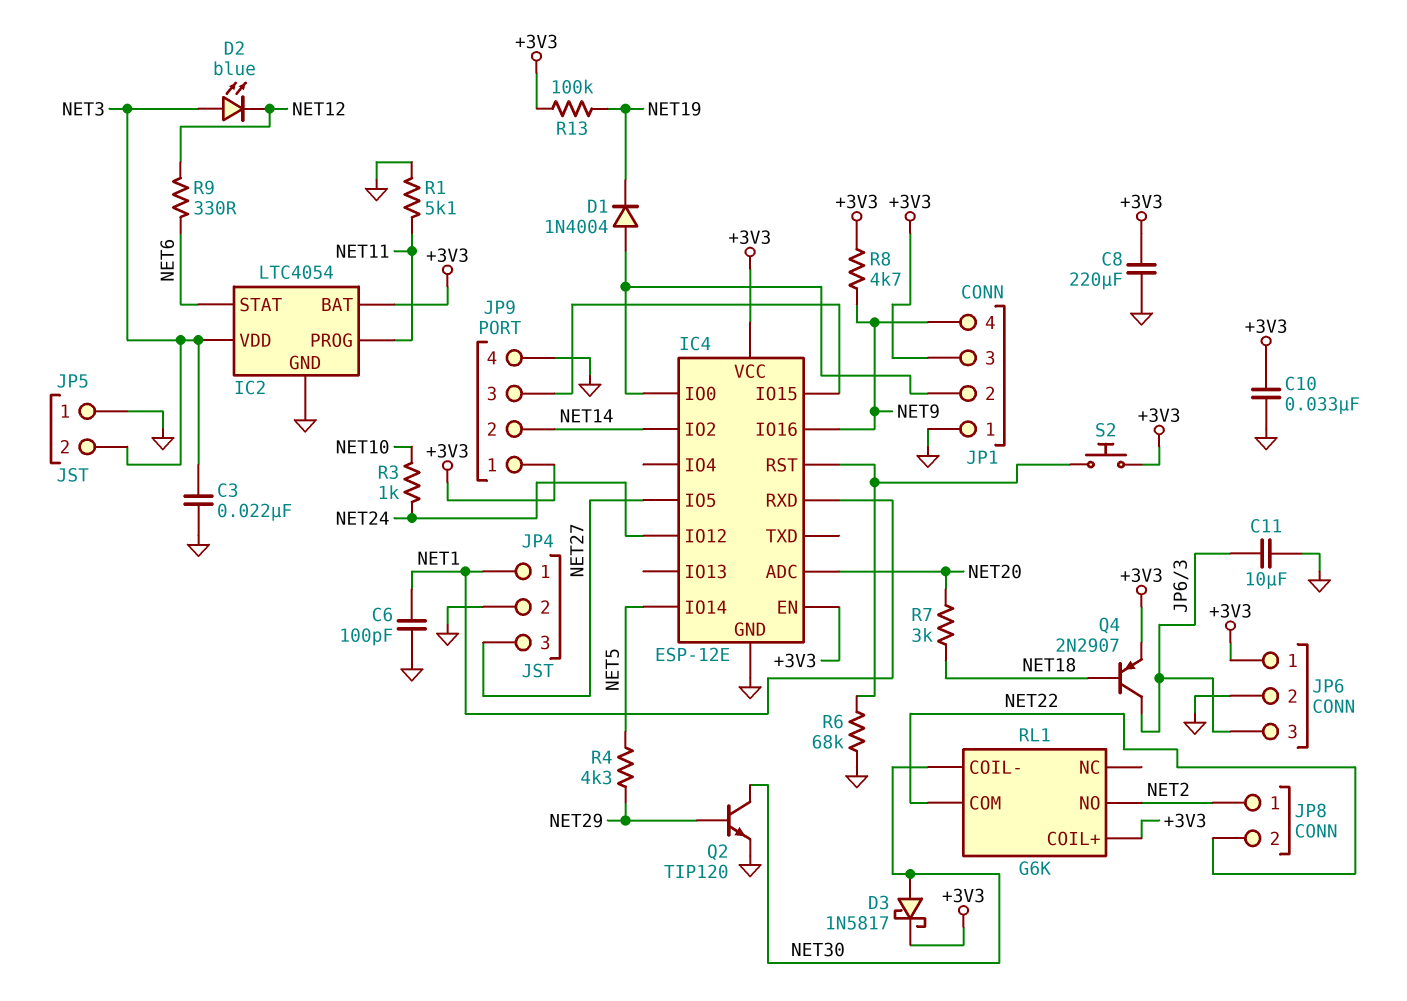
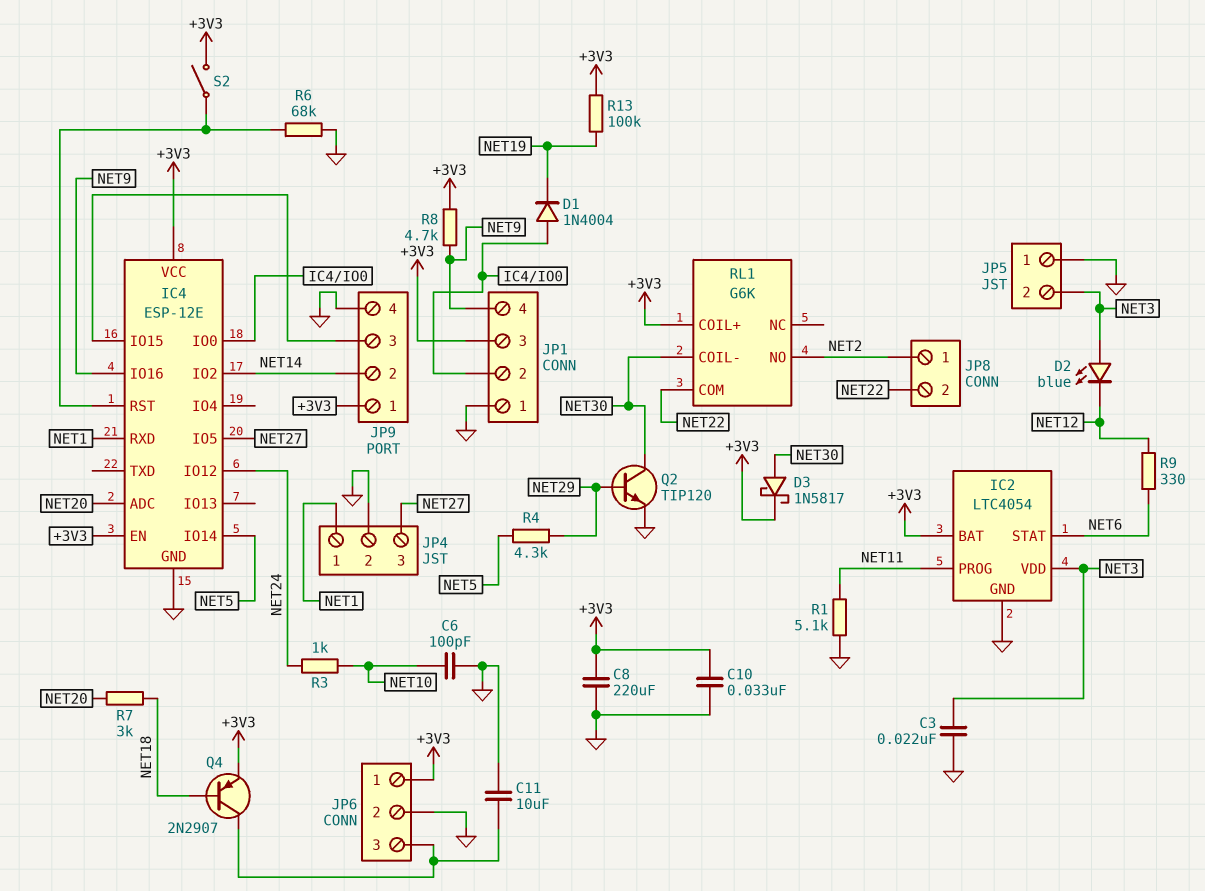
C6: 100pF (GND, NET1) -> 100pF (GND, NET10)
S2: button (+3V3, IC4/RST) -> switch (+3V3, IC4/RST)

